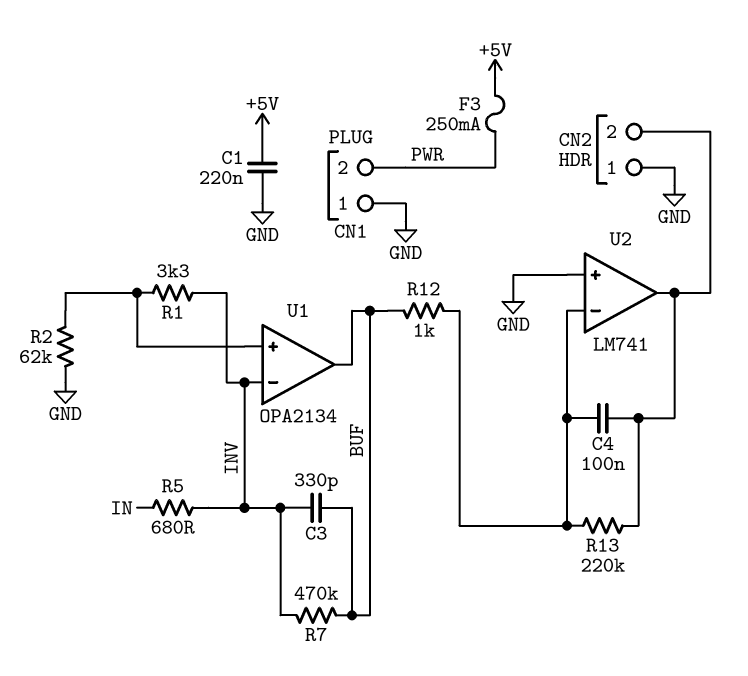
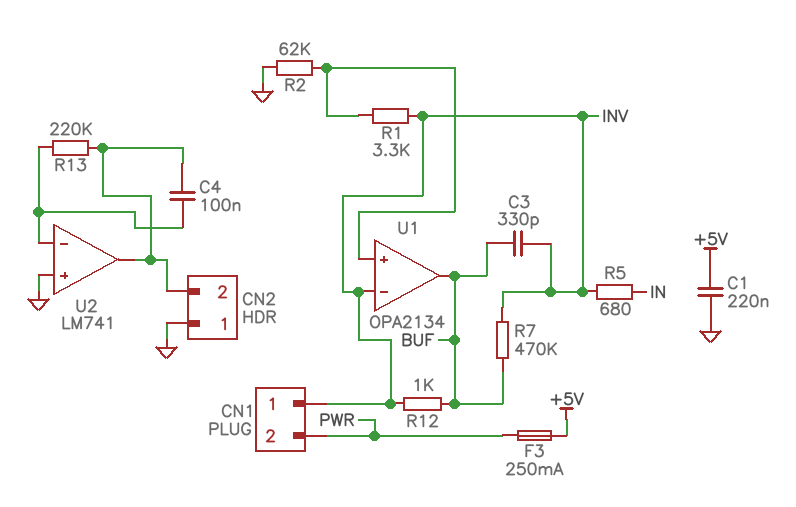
CN1 pin 1: GND -> INV
R12: 1k (BUF, U2/in-) -> 1k (BUF, INV)

